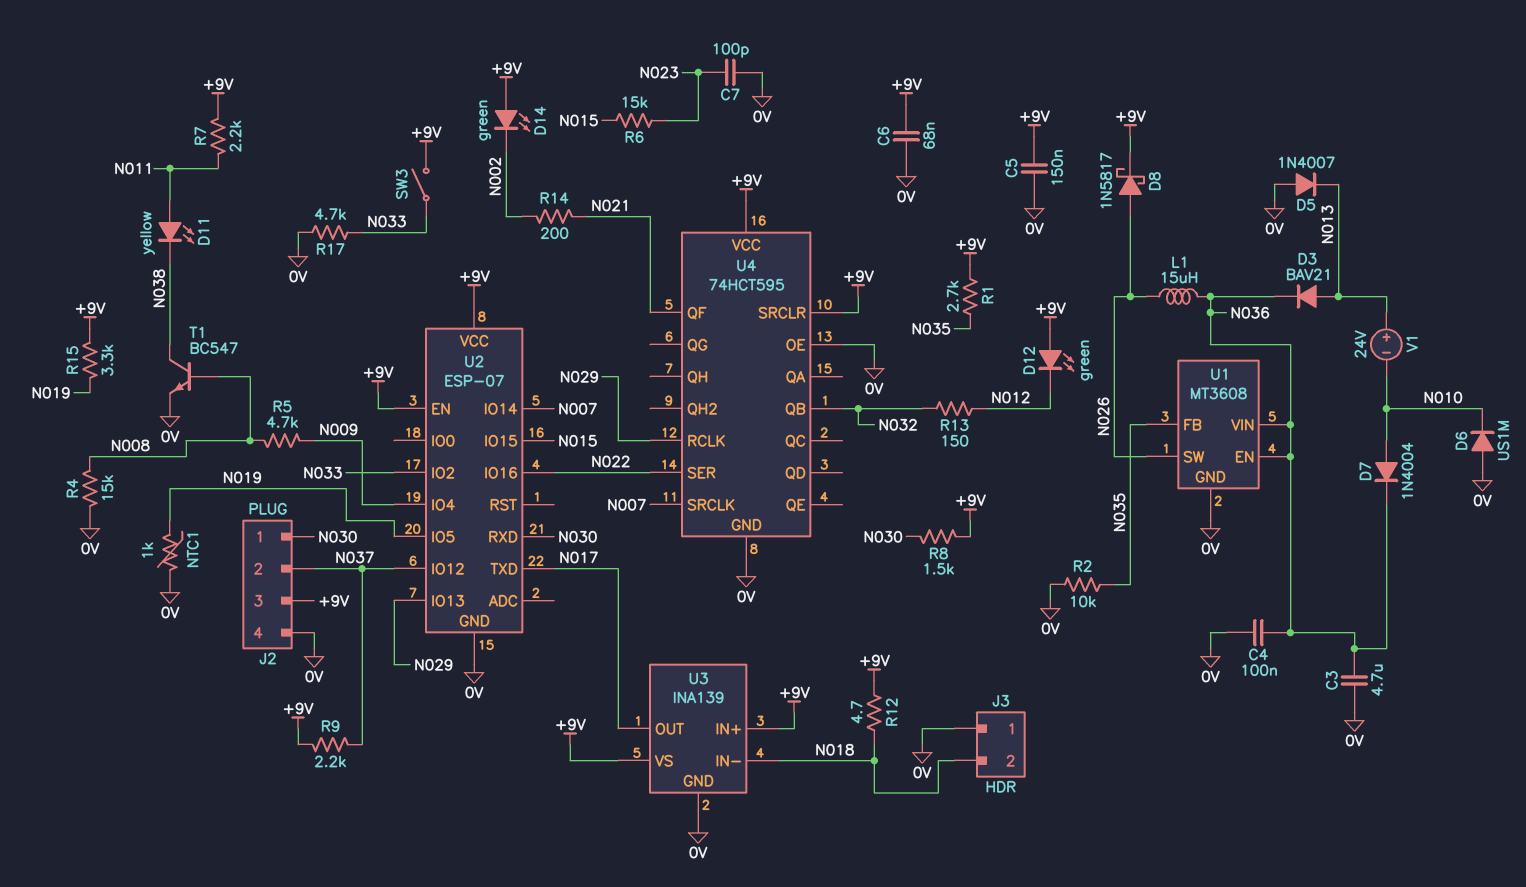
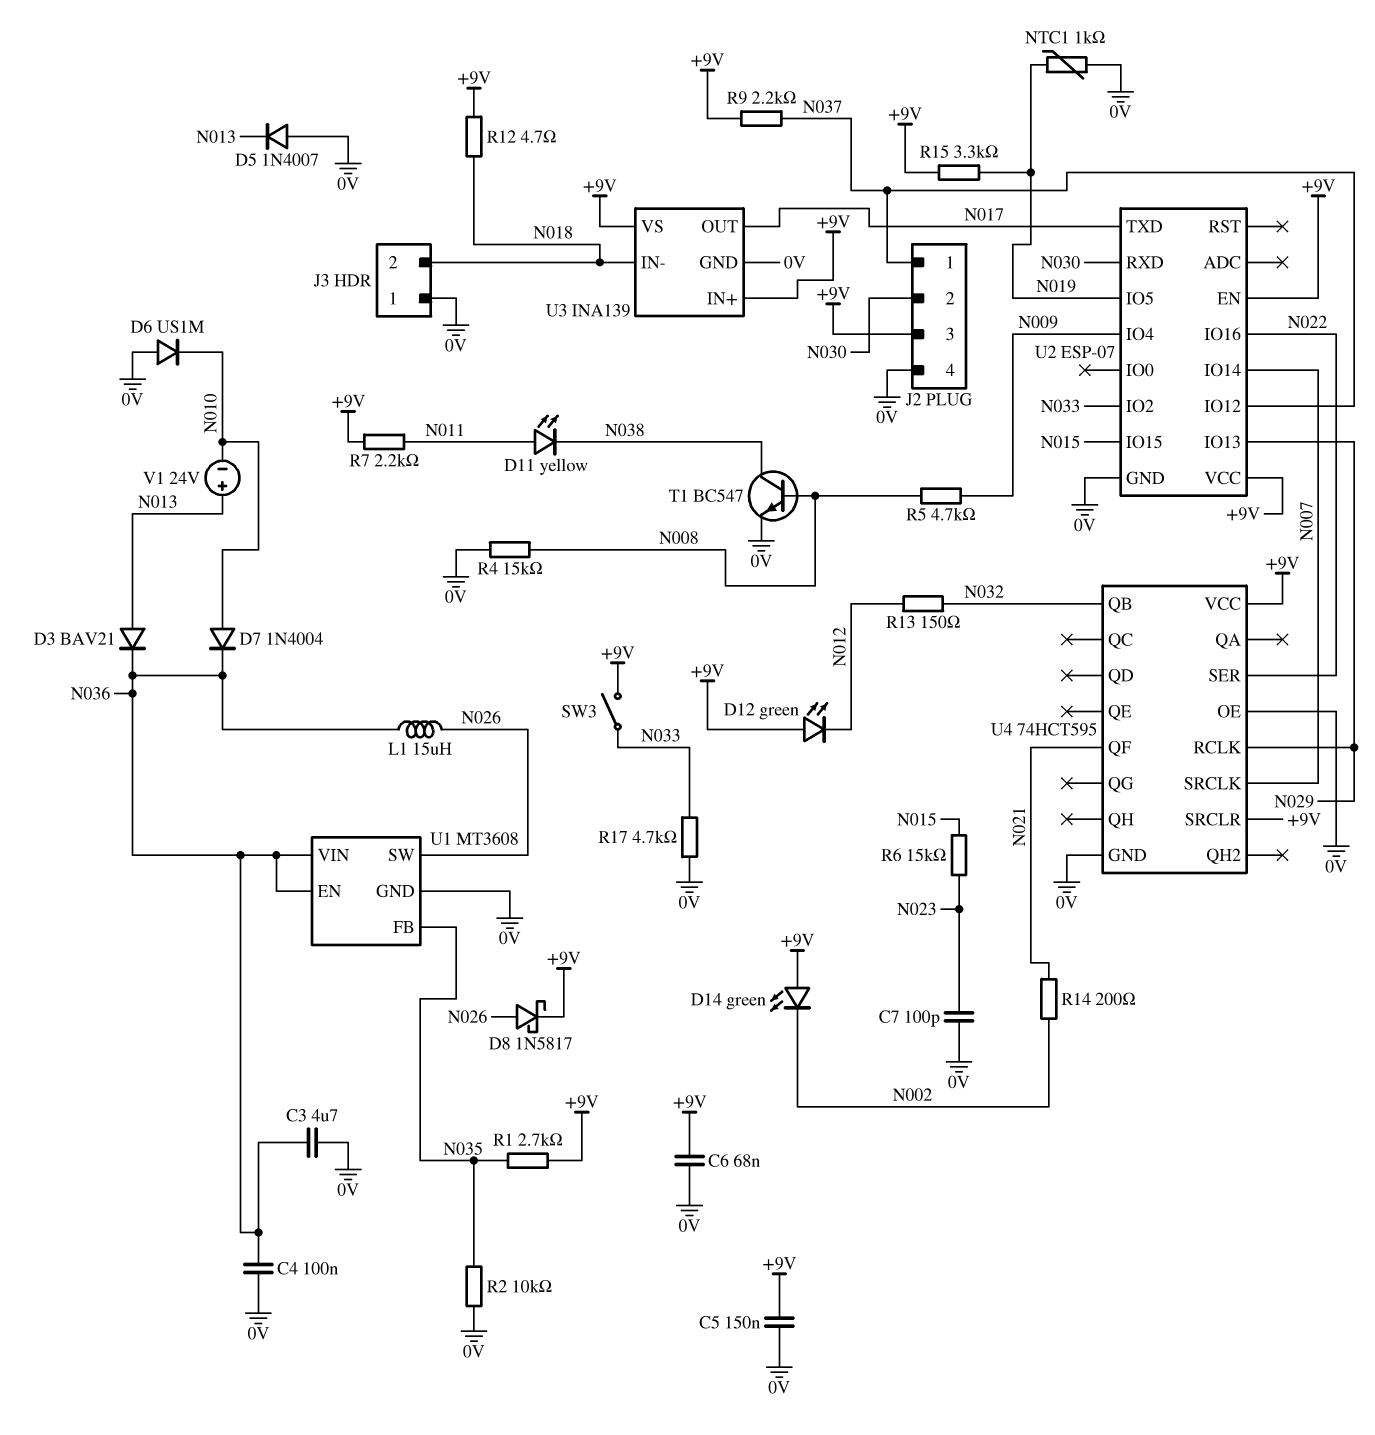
J2 pin 1: N030 -> N037
J2 pin 2: N037 -> N030
R8: 1.5k (+9V, N030) -> none

